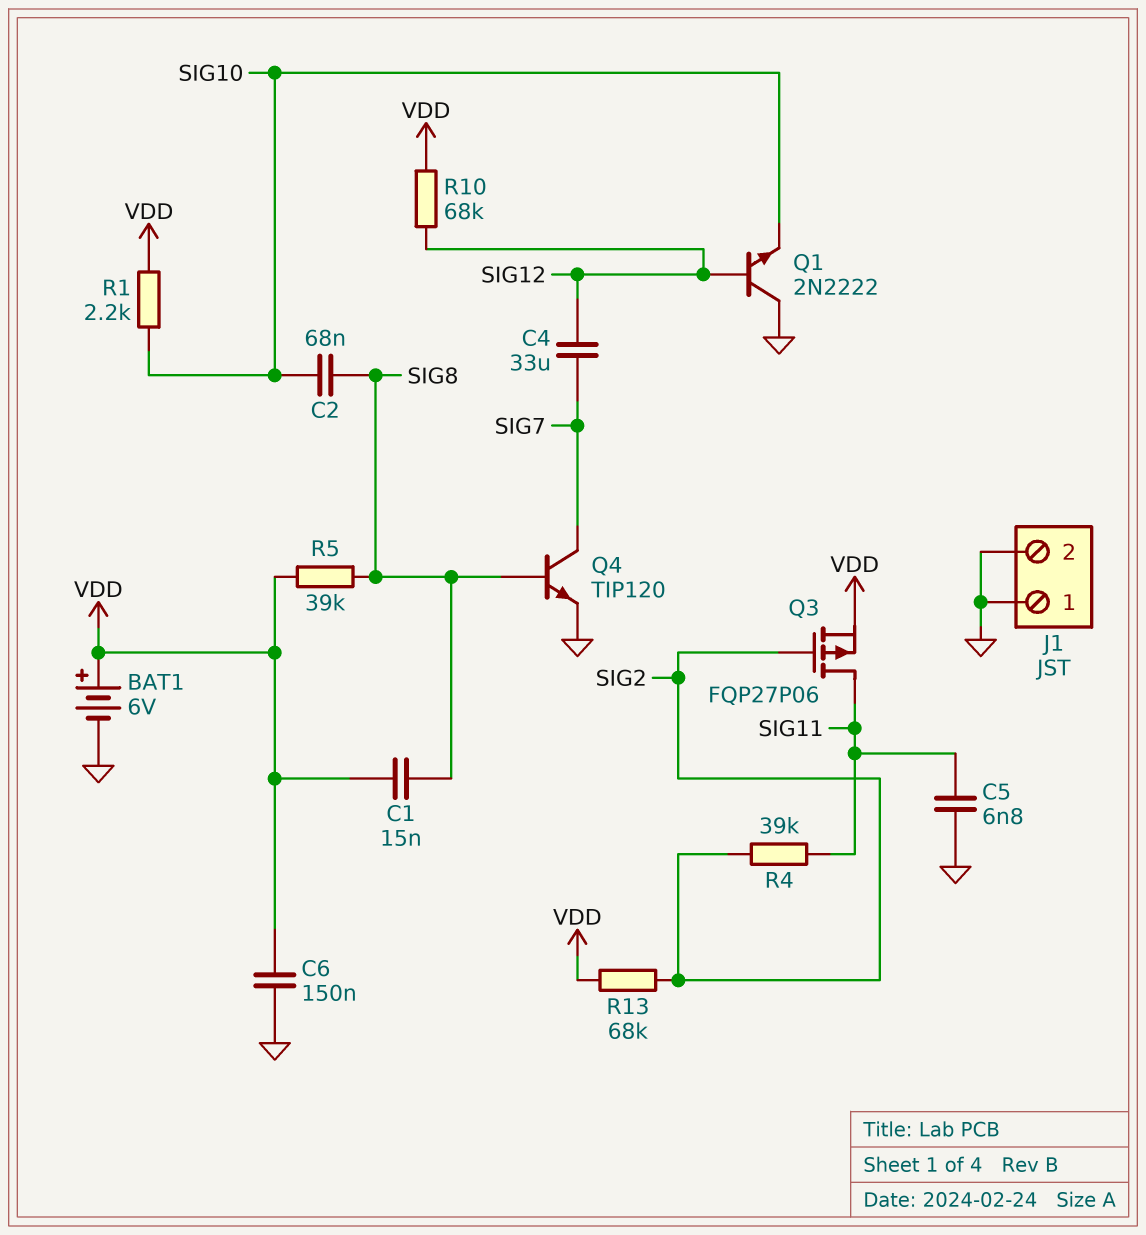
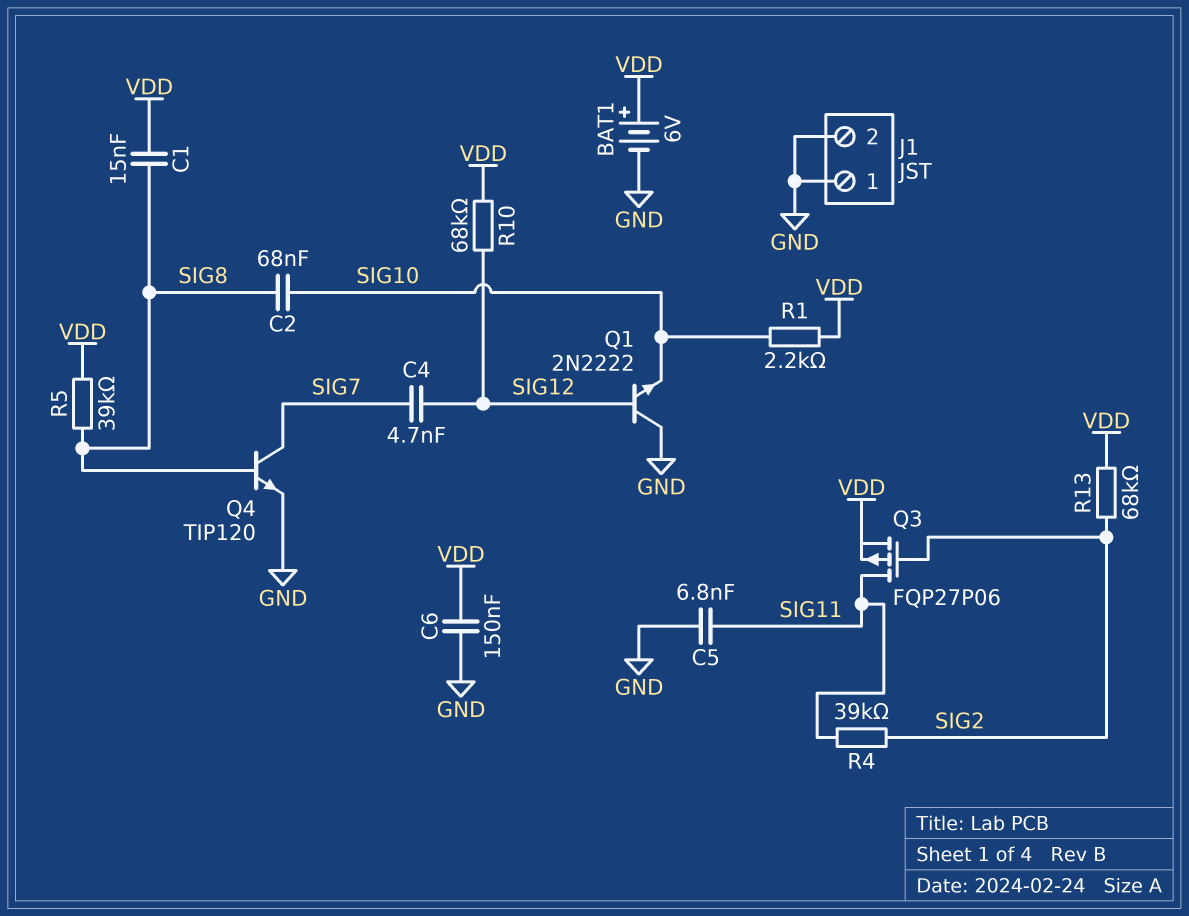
C4: 33uF (SIG7, SIG12) -> 4.7nF (SIG7, SIG12)

